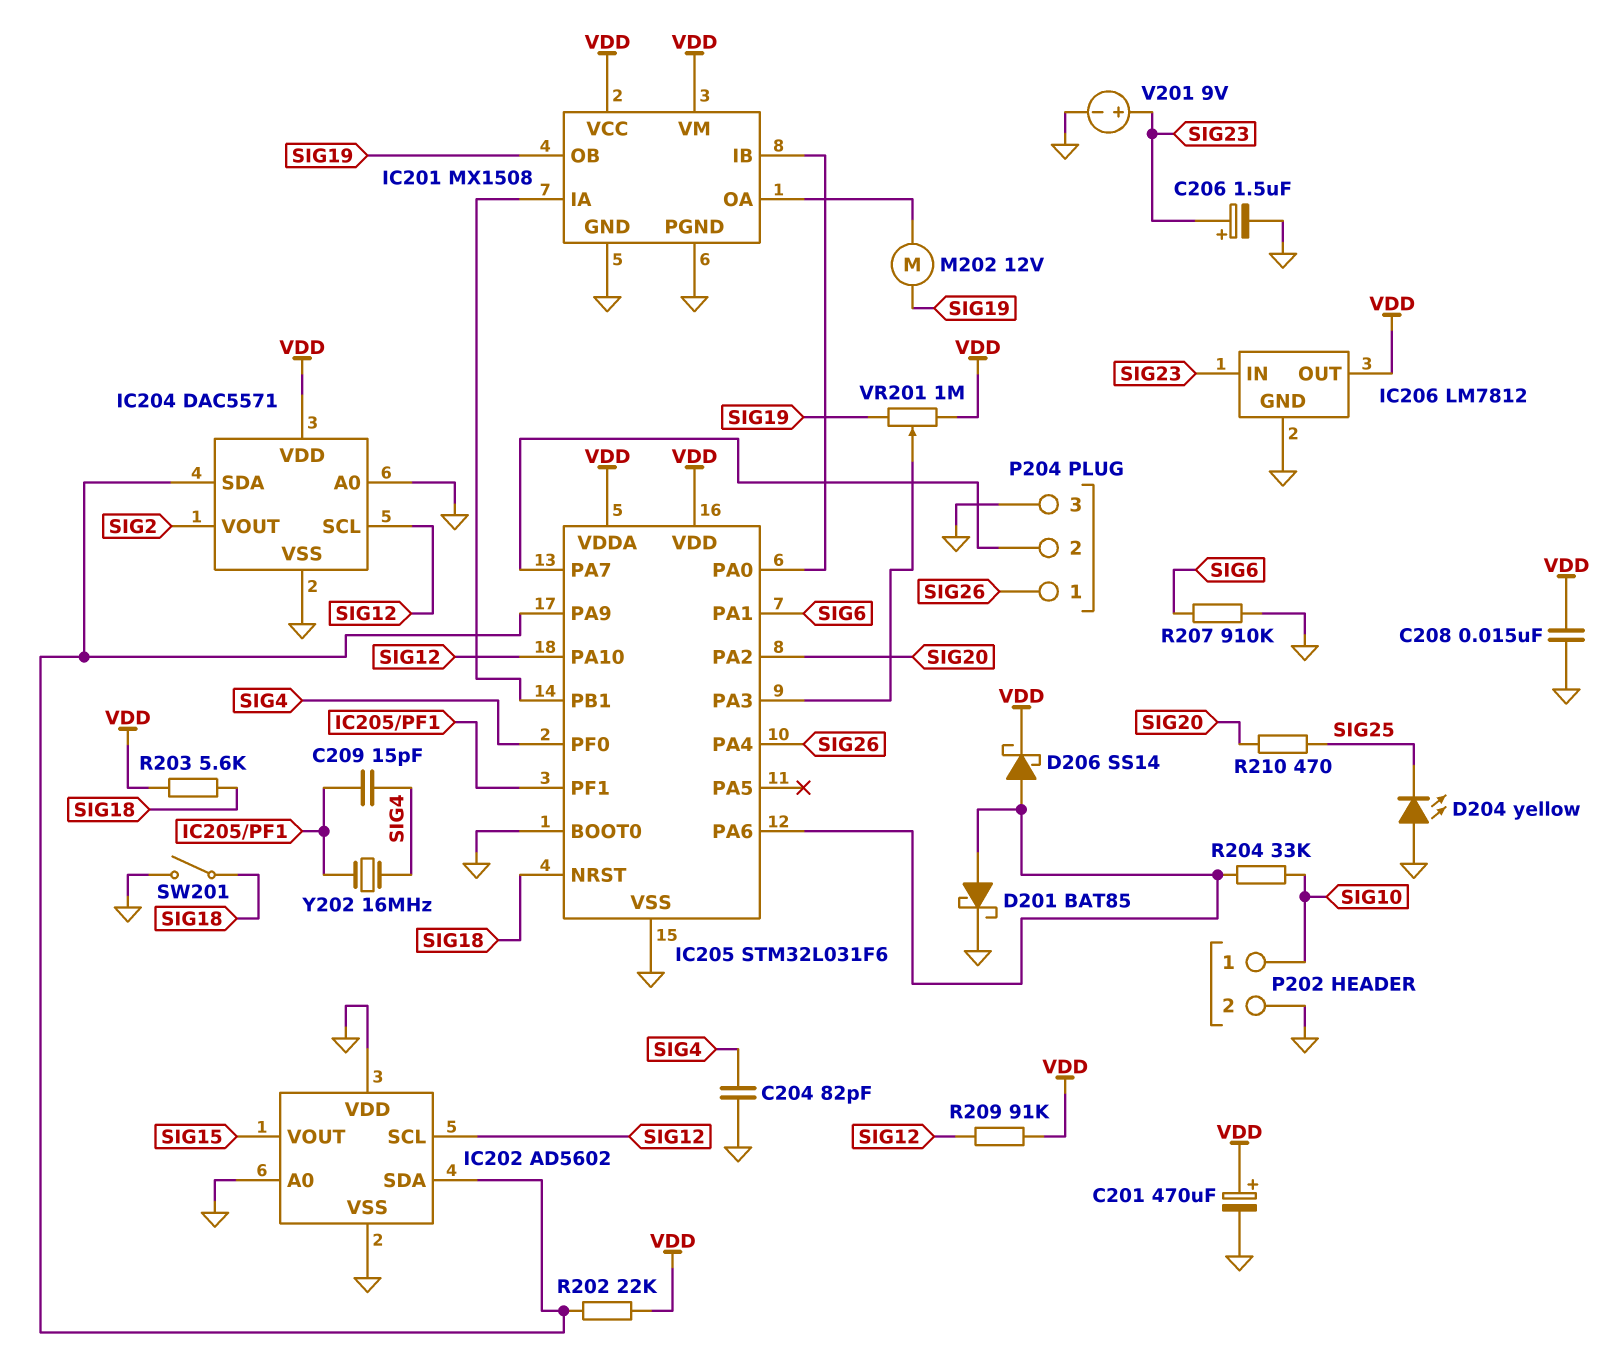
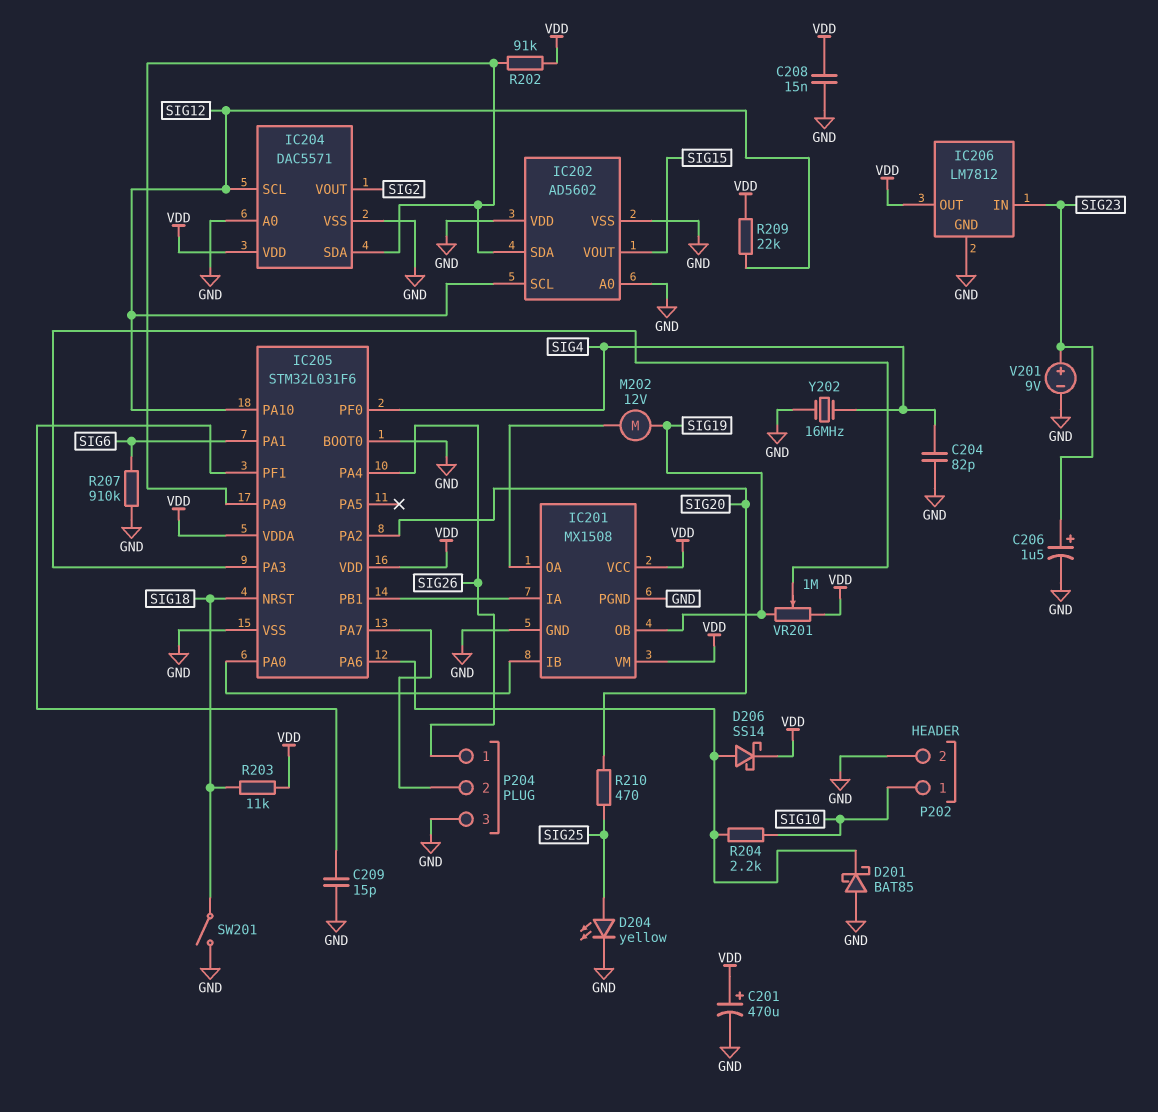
C209: 15pF (IC205/PF1, SIG4) -> 15pF (GND, IC205/PF1)
D201: schottky BAT85 (A IC205/PA6, K GND) -> schottky BAT85 (A GND, K IC205/PA6)
D204: LED yellow (A GND, K SIG25) -> LED yellow (A SIG25, K GND)
R202: 22k (IC202/SDA, VDD) -> 91k (IC202/SDA, VDD)
R203: 5.6k (SIG18, VDD) -> 11k (SIG18, VDD)
R204: 33k (IC205/PA6, SIG10) -> 2.2k (IC205/PA6, SIG10)
R209: 91k (SIG12, VDD) -> 22k (SIG12, VDD)
Y202: 16MHz (IC205/PF1, SIG4) -> 16MHz (GND, SIG4)

